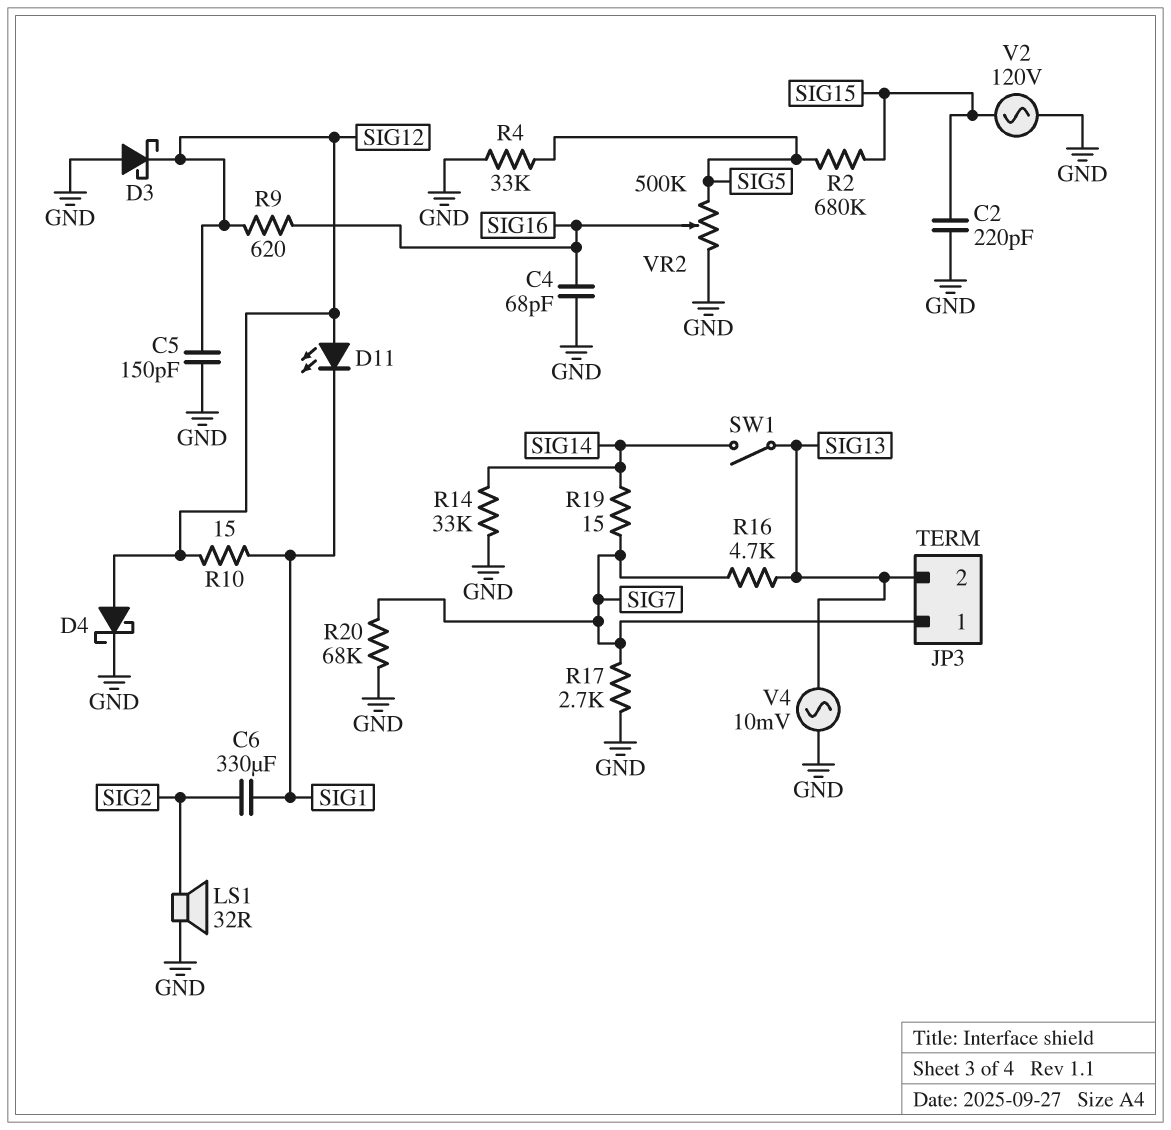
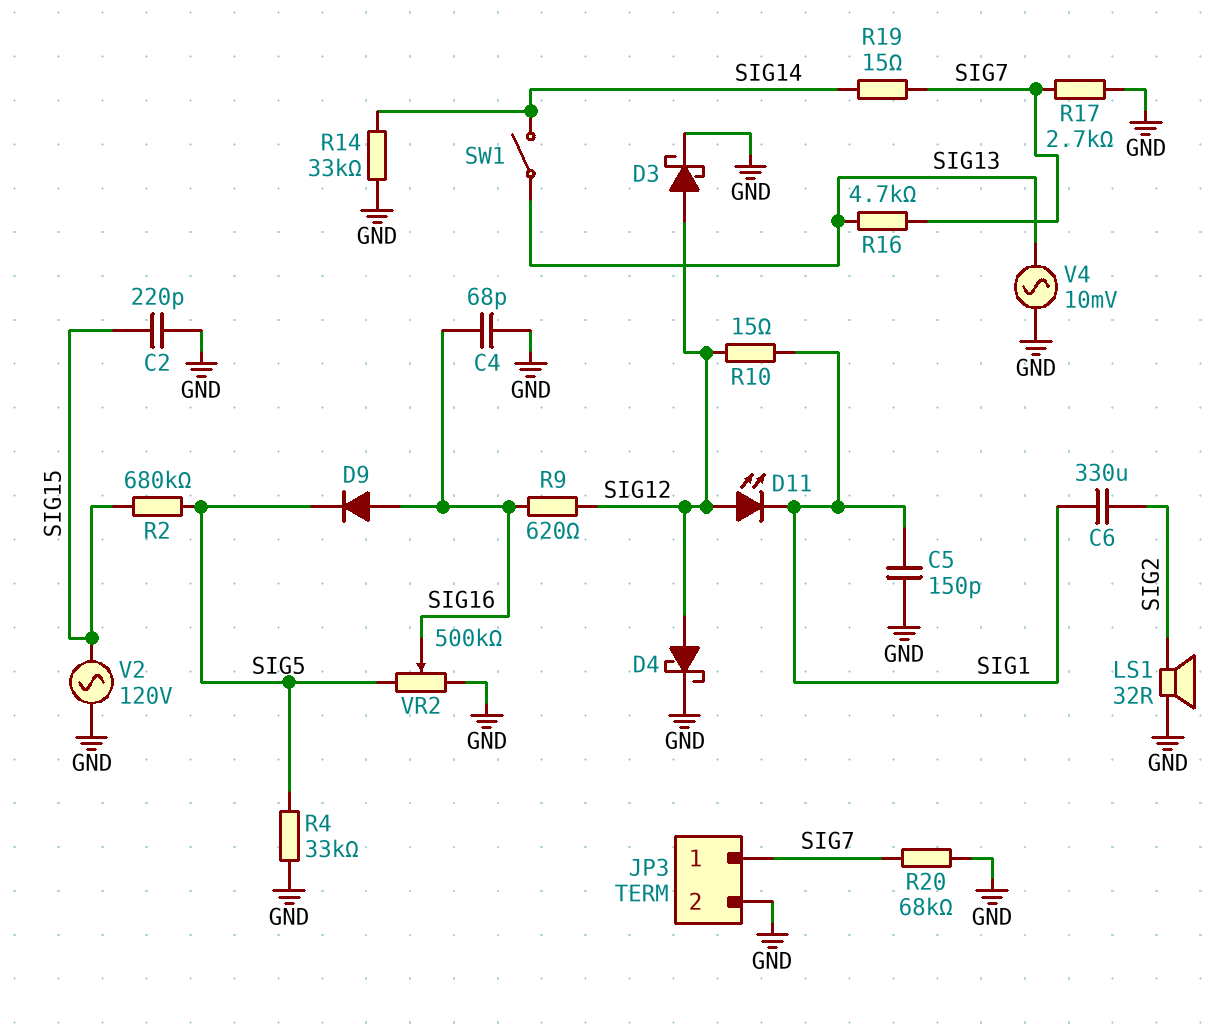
C5: 150pF (GND, SIG12) -> 150pF (GND, SIG1)
D3: schottky (A GND, K SIG12) -> schottky (A SIG12, K GND)
D9: none -> diode (A SIG16, K SIG5)
JP3 pin 2: SIG13 -> GND

